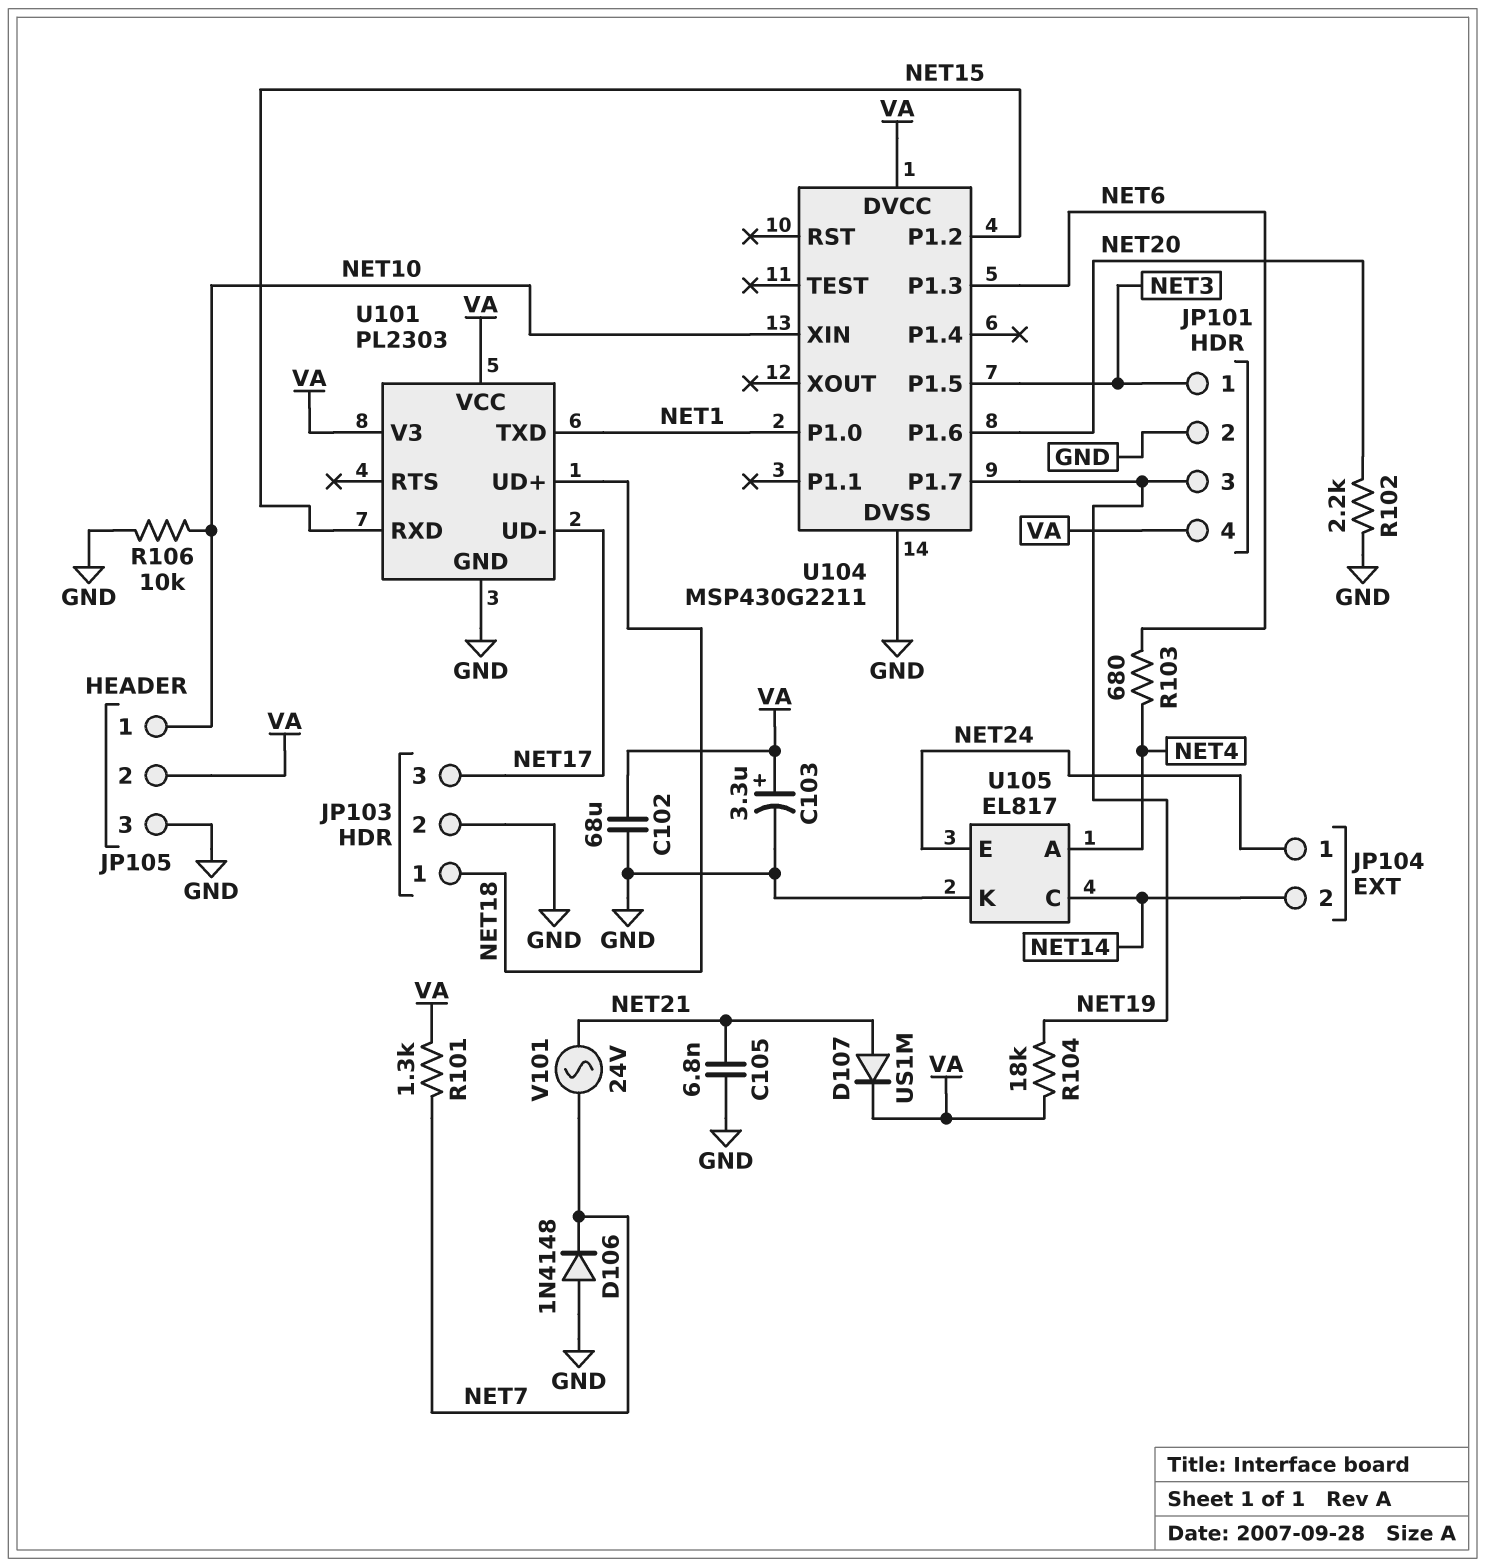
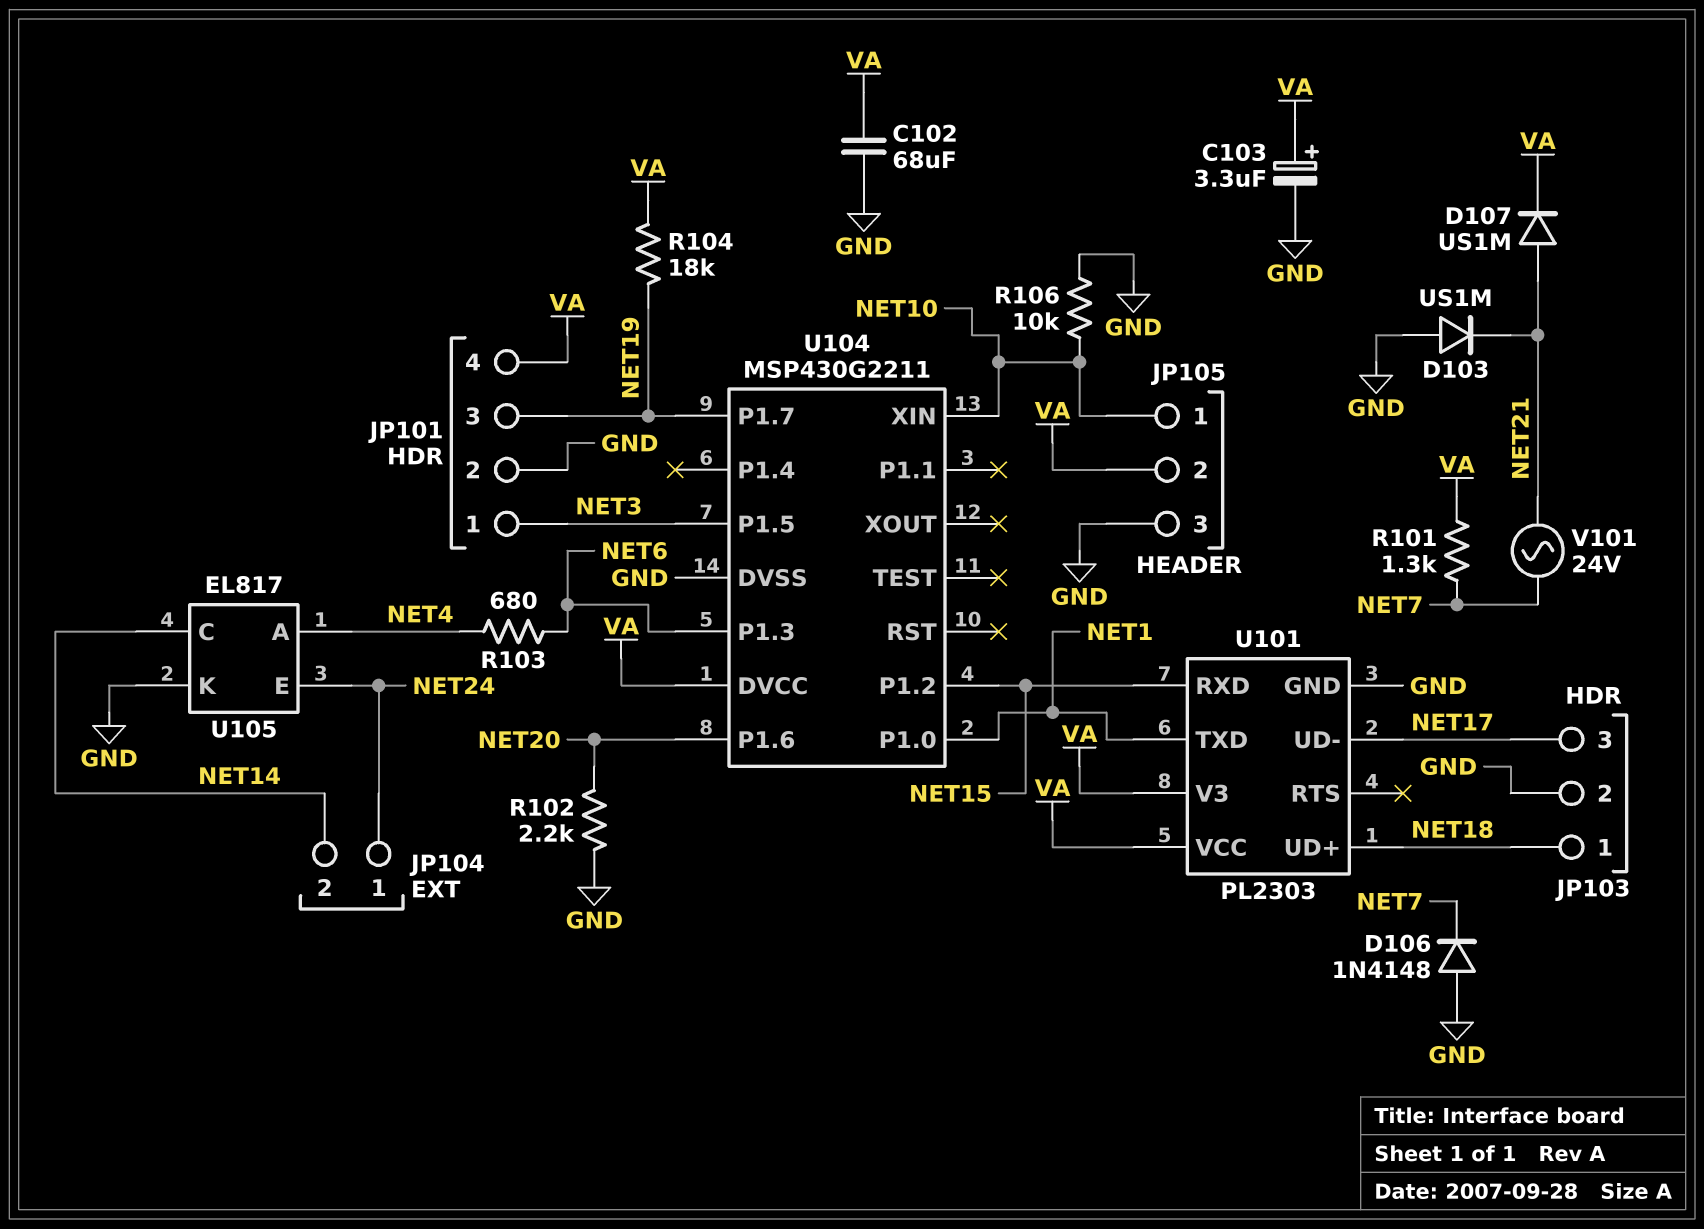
C105: 6.8nF (GND, NET21) -> none
D103: none -> diode US1M (A GND, K NET21)

